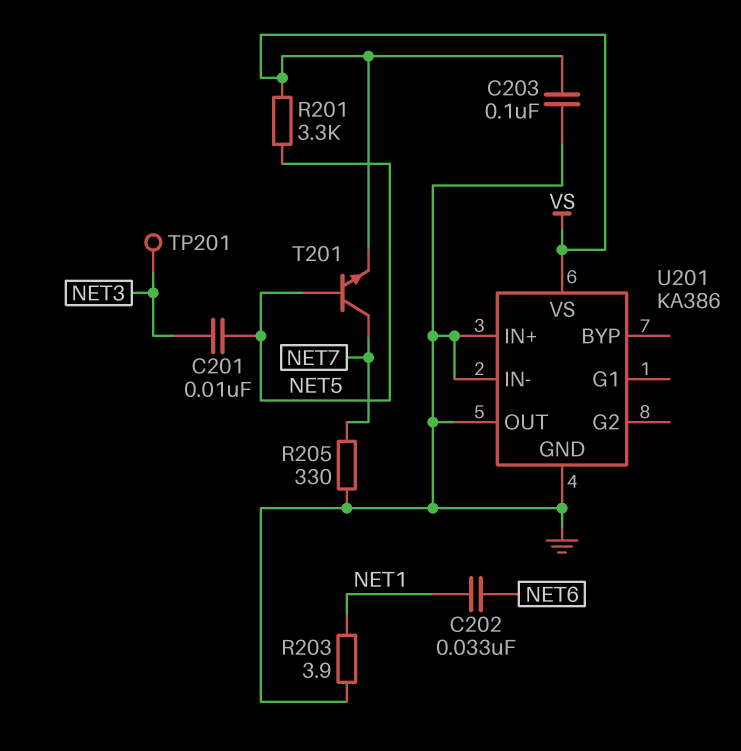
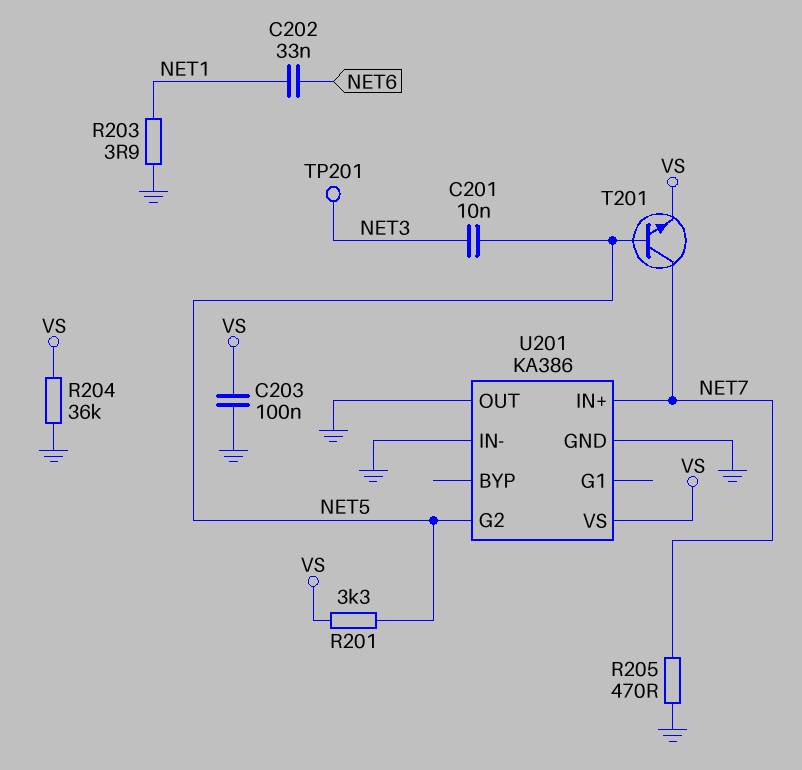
R204: none -> 36k (GND, VS)
R205: 330 (GND, NET7) -> 470 (GND, NET7)
U201 pin G2: none -> NET5
U201 pin IN+: GND -> NET7

